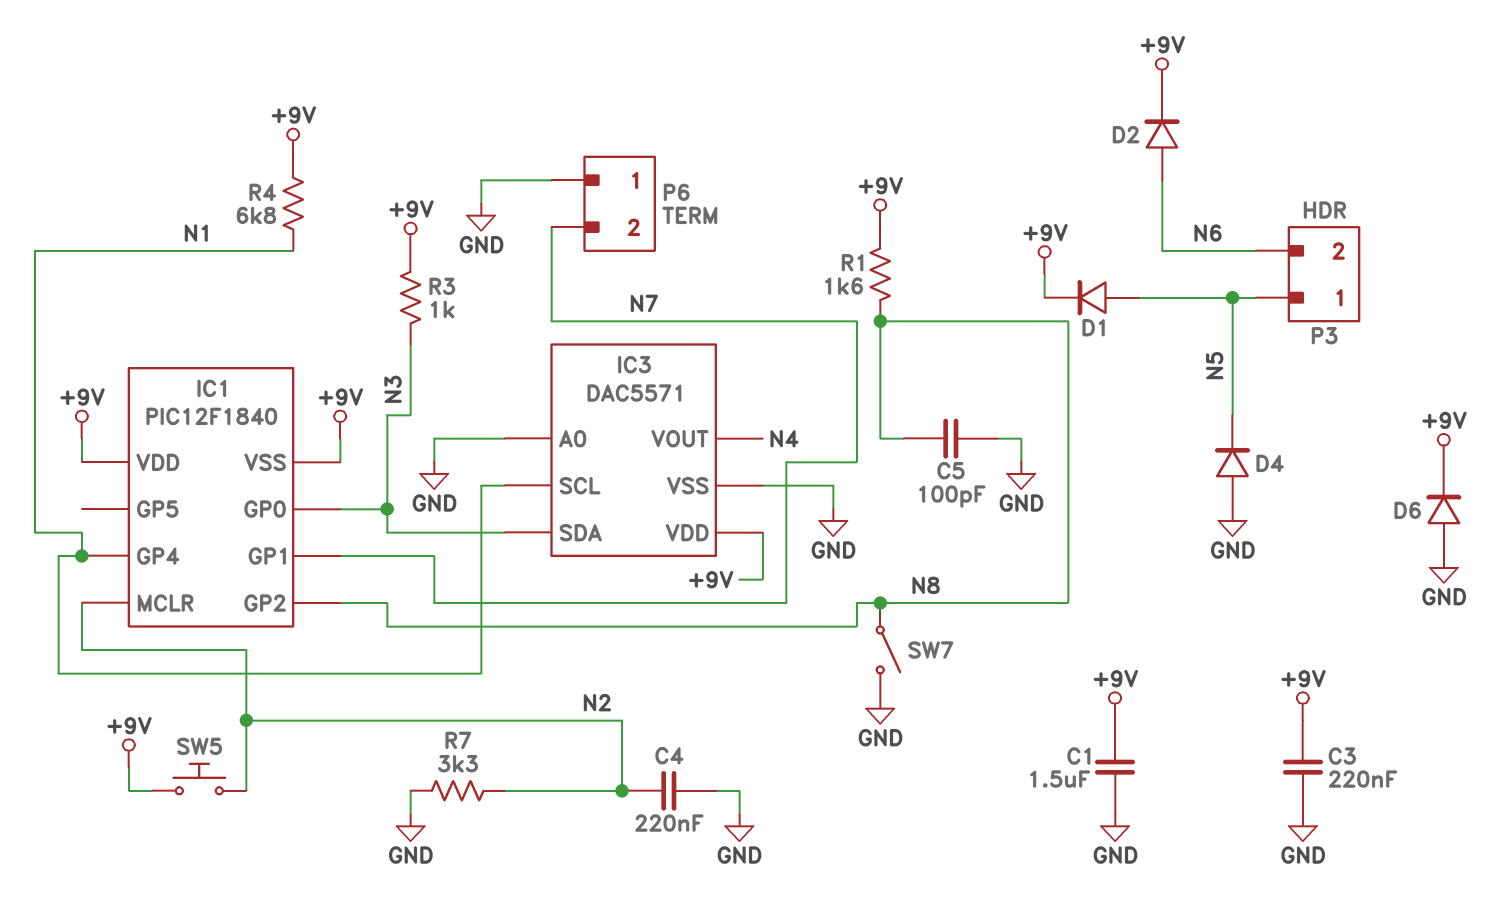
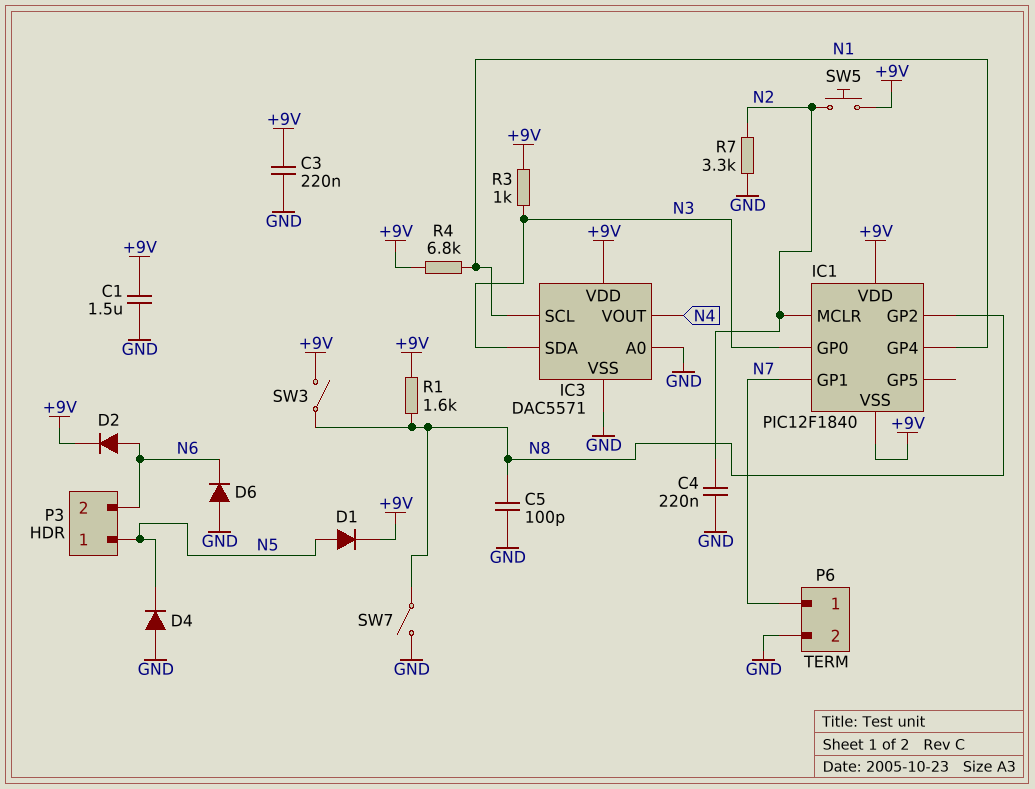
D6: diode (A GND, K +9V) -> diode (A GND, K N6)
P6 pin 1: GND -> N7
P6 pin 2: N7 -> GND
SW3: none -> switch (+9V, N8)

